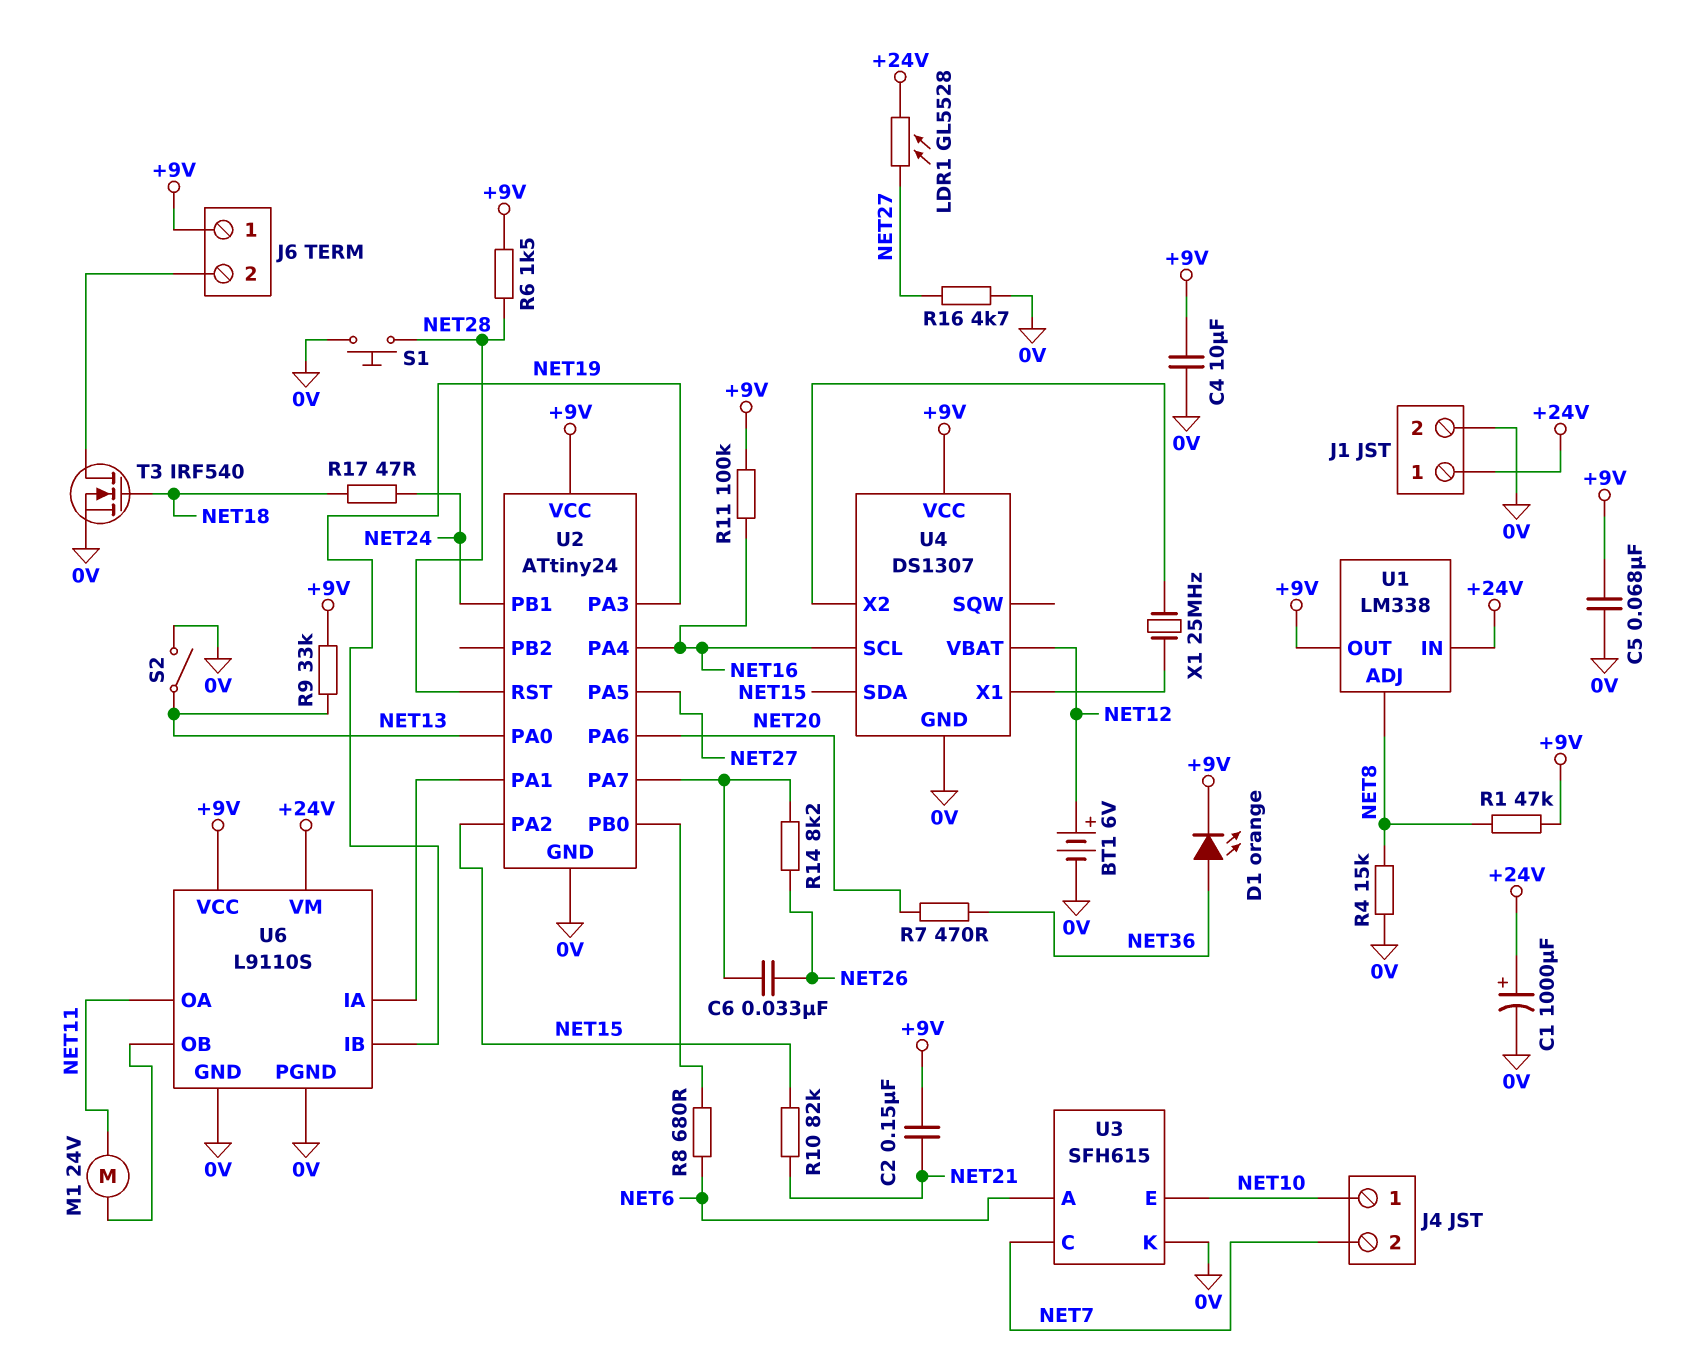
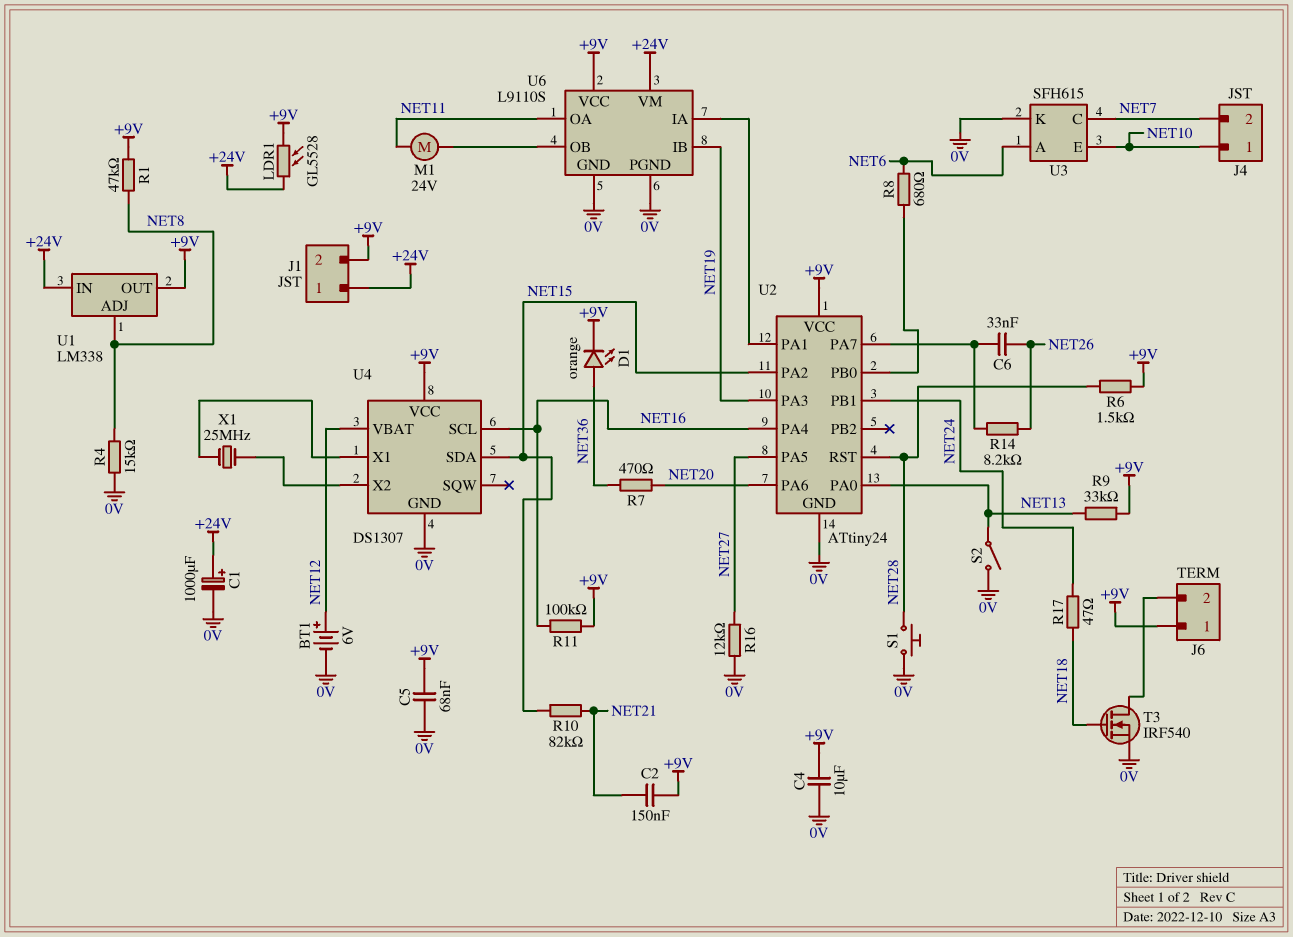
J1 pin 2: 0V -> +9V
LDR1: GL5528 (+24V, NET27) -> GL5528 (+9V, +24V)
R16: 4.7k (0V, NET27) -> 12k (0V, NET27)

